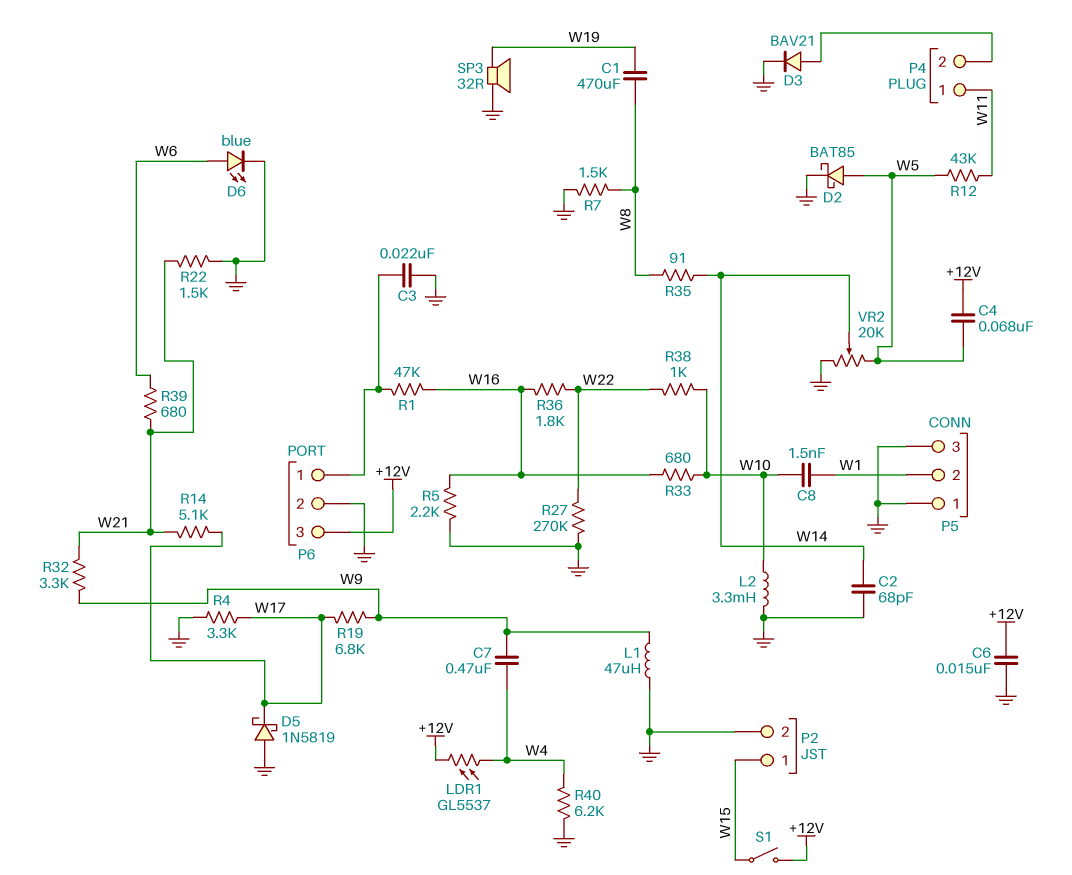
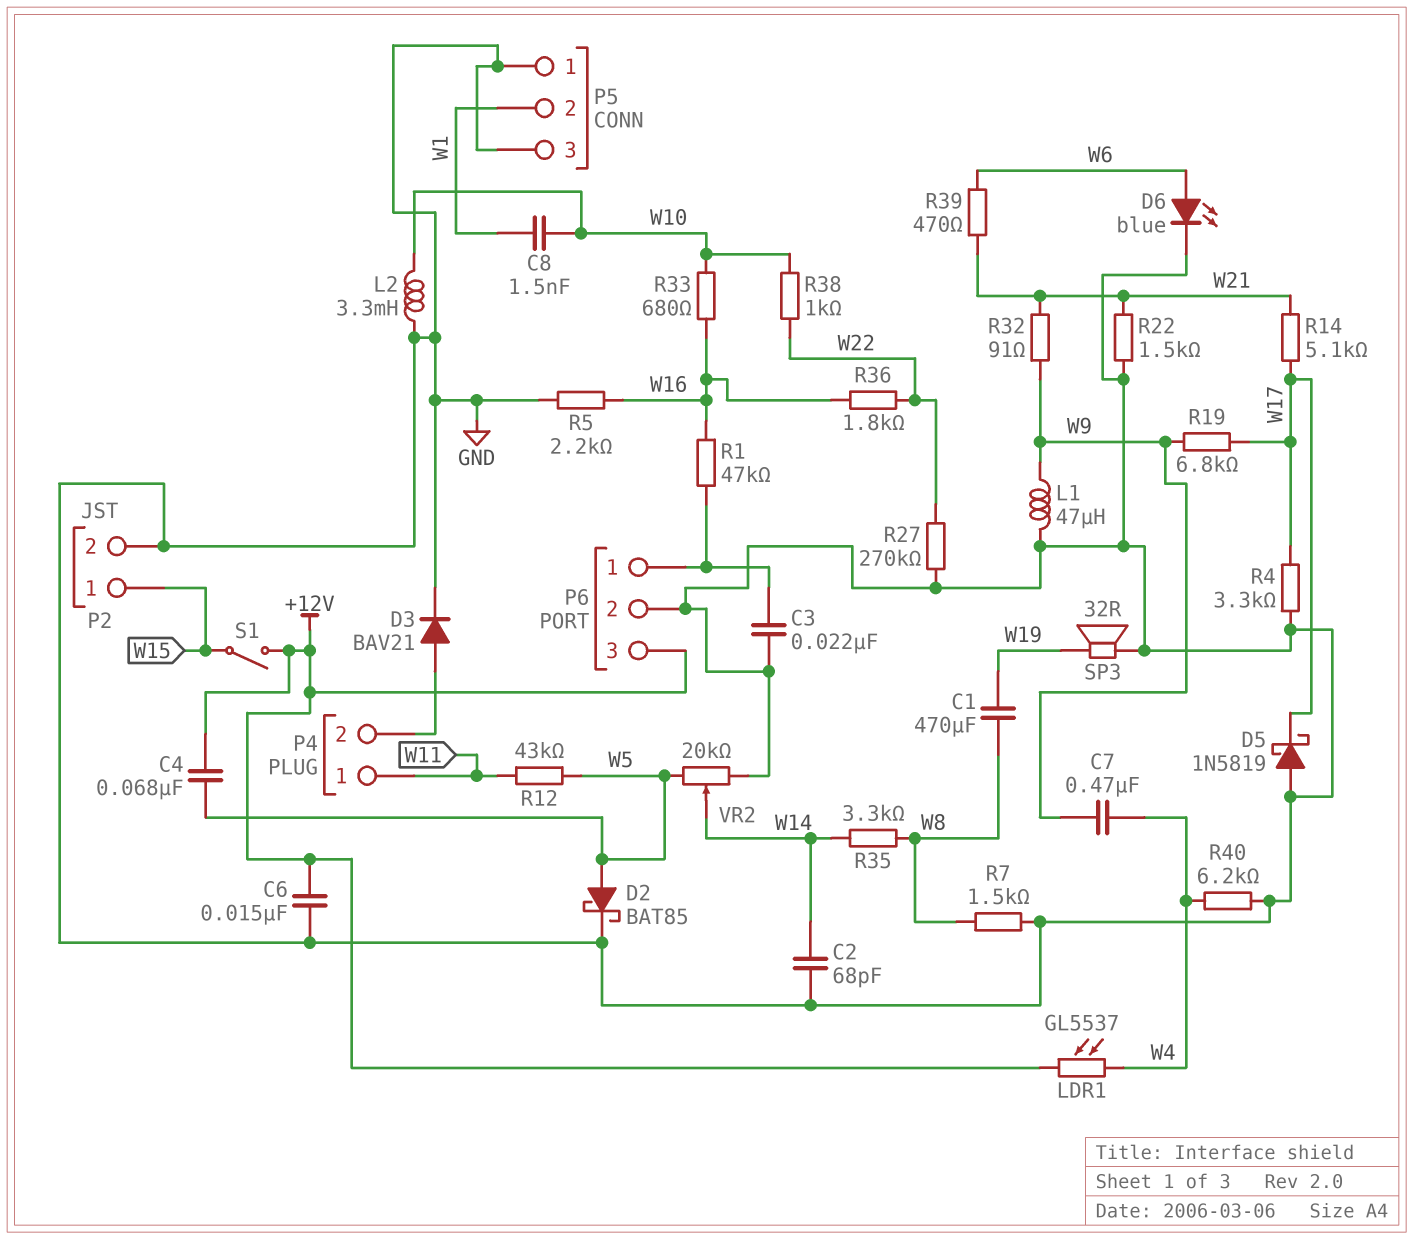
R32: 3.3k (W9, W21) -> 91 (W9, W21)
R35: 91 (W8, W14) -> 3.3k (W8, W14)
R39: 680 (W6, W21) -> 470 (W6, W21)

